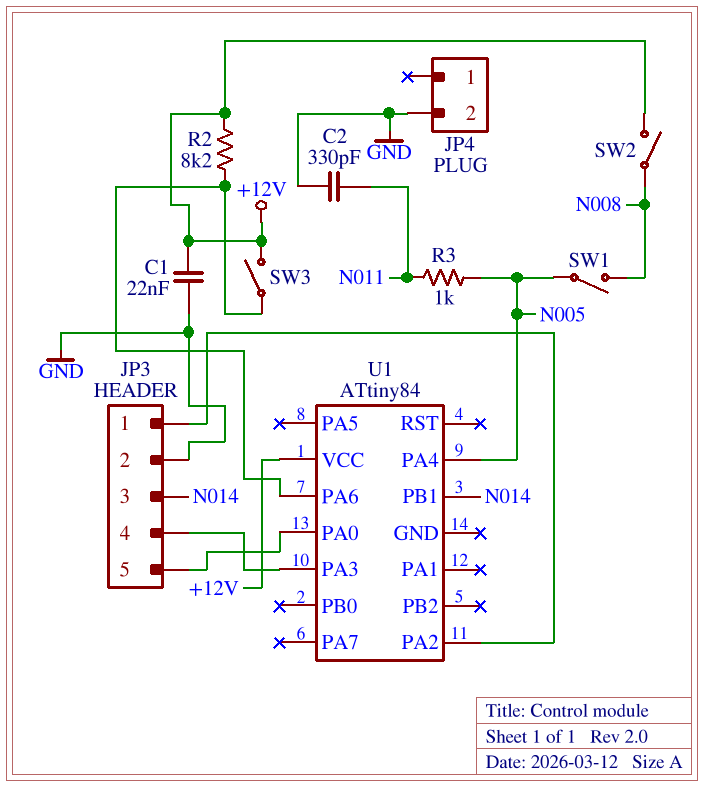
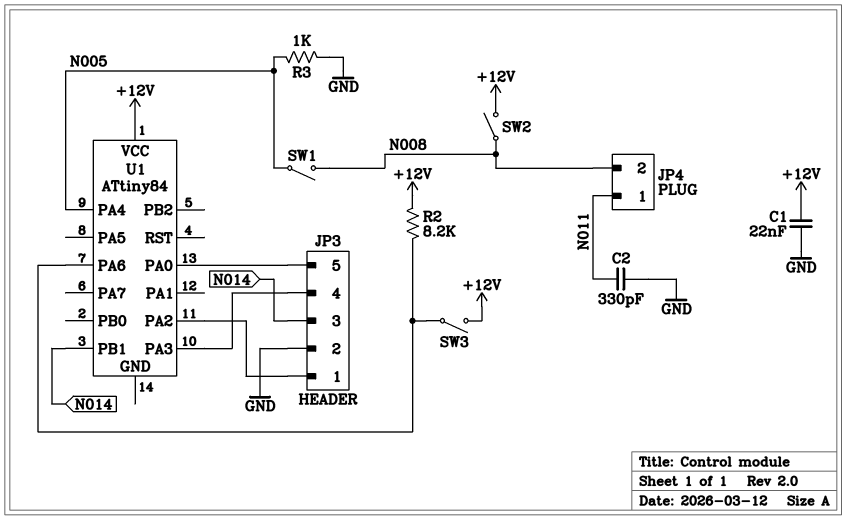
JP4 pin 1: none -> N011
JP4 pin 2: GND -> N008
R3: 1k (N005, N011) -> 1k (GND, N005)

